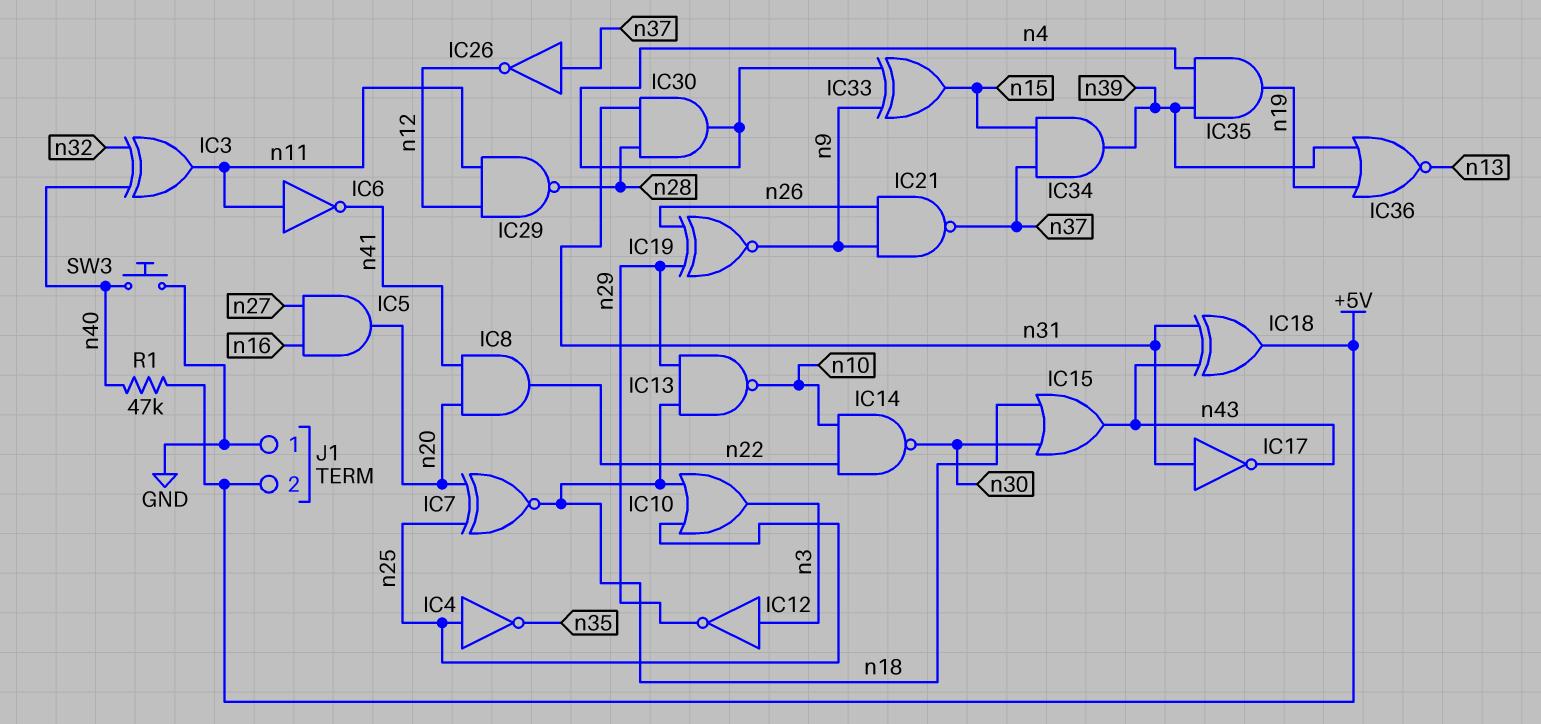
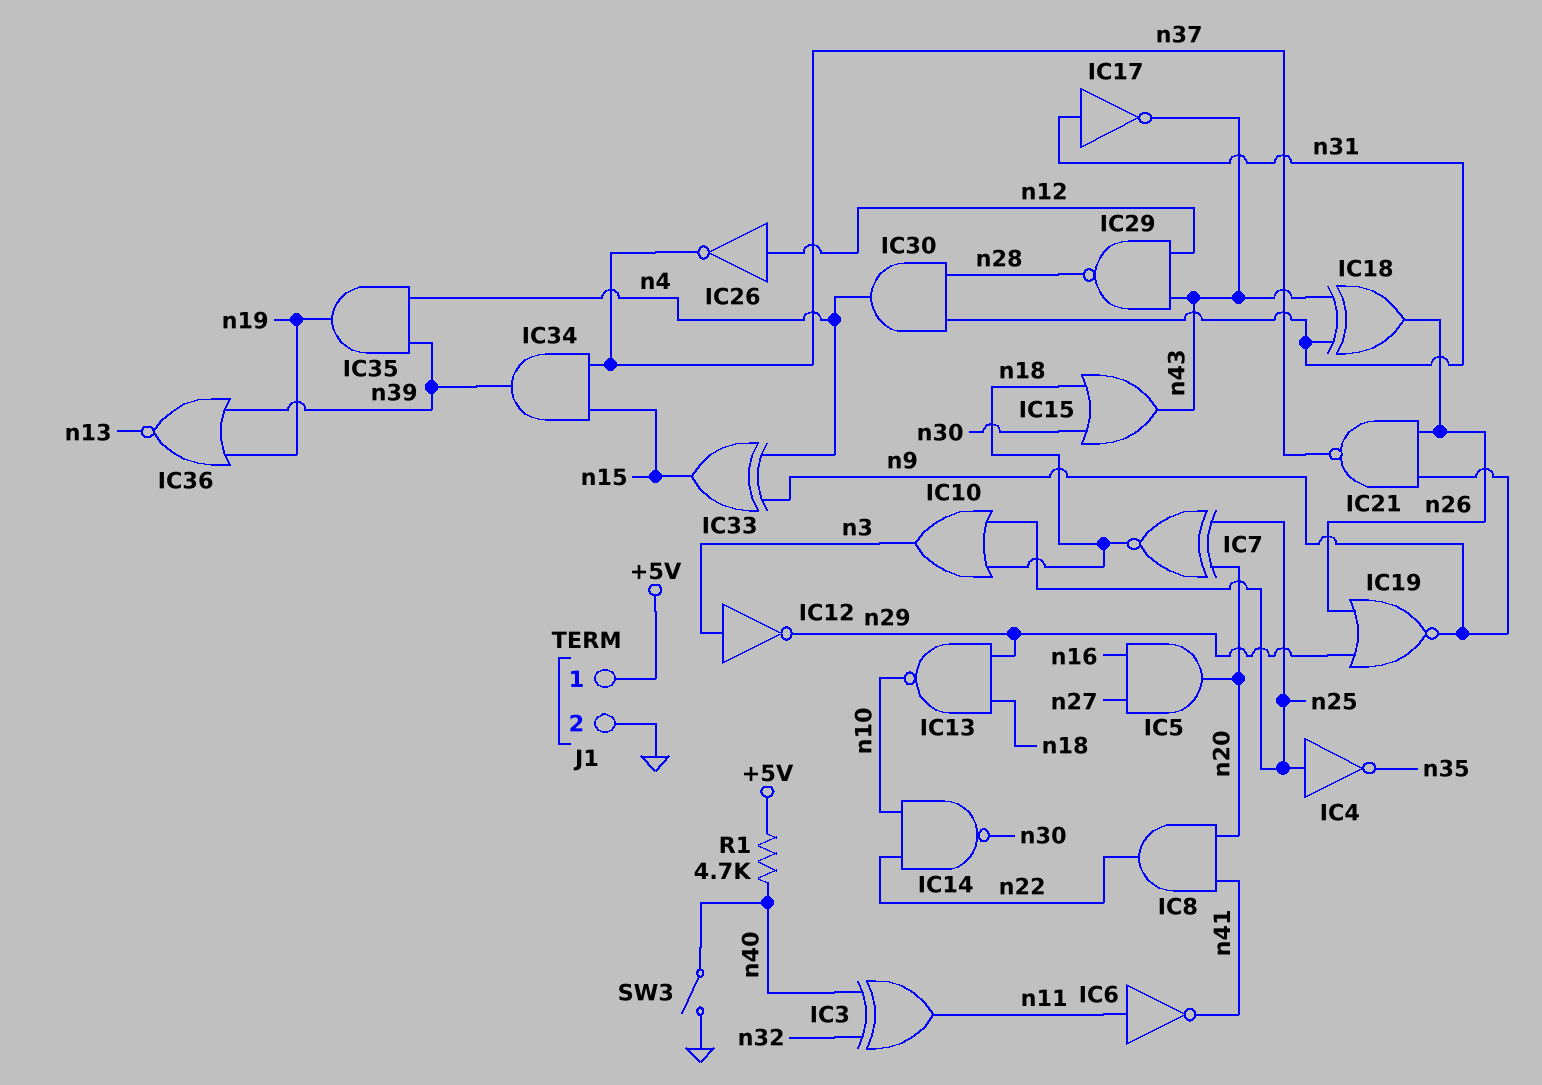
IC18: XOR (in n31, in n43, out +5V) -> XOR (in n31, in n43, out n26)
IC19: XNOR (in n26, in n29, out n9) -> NOR (in n26, in n29, out n9)
IC26: NOT (in n37, out n12) -> NOT (in n12, out n37)
IC29: NAND (in n11, in n12, out n28) -> NAND (in n12, in n43, out n28)
J1 pin 1: GND -> +5V
J1 pin 2: +5V -> GND
R1: 47k (+5V, n40) -> 4.7k (+5V, n40)
SW3: button (GND, n40) -> switch (GND, n40)

